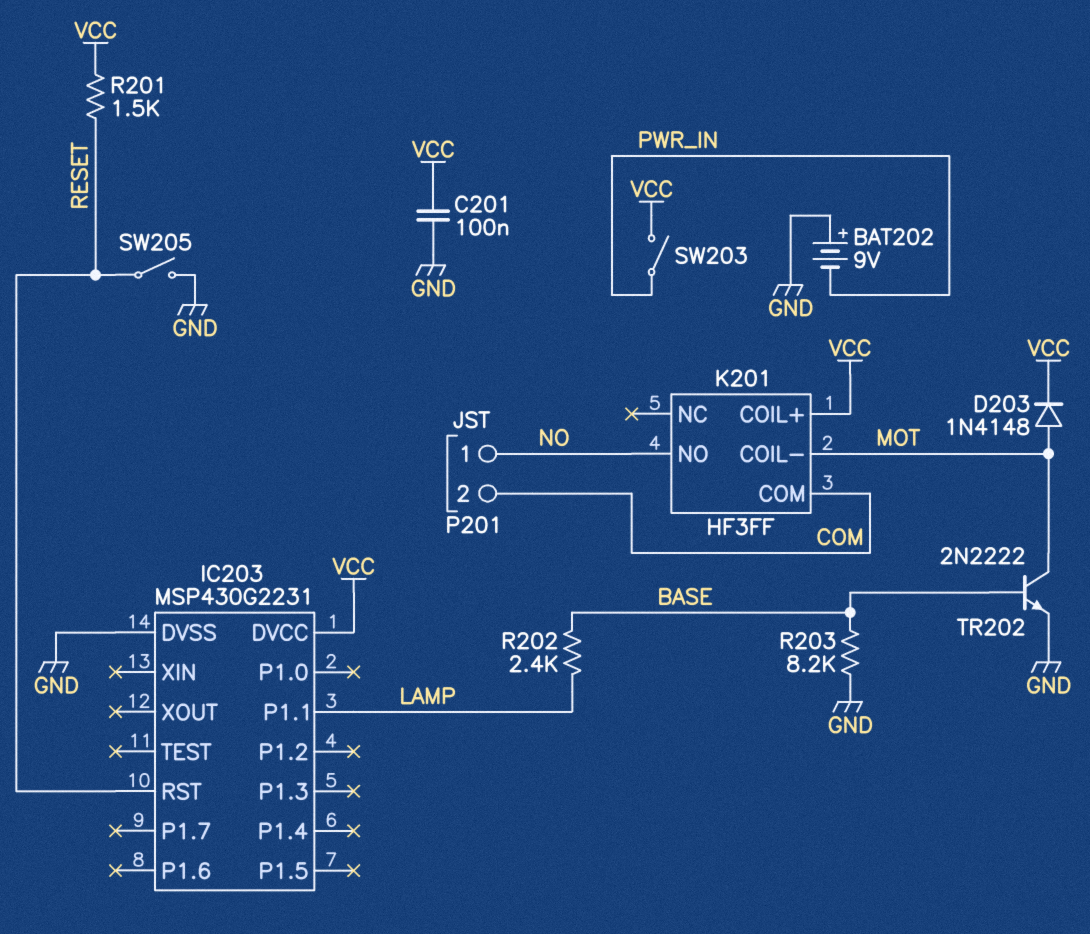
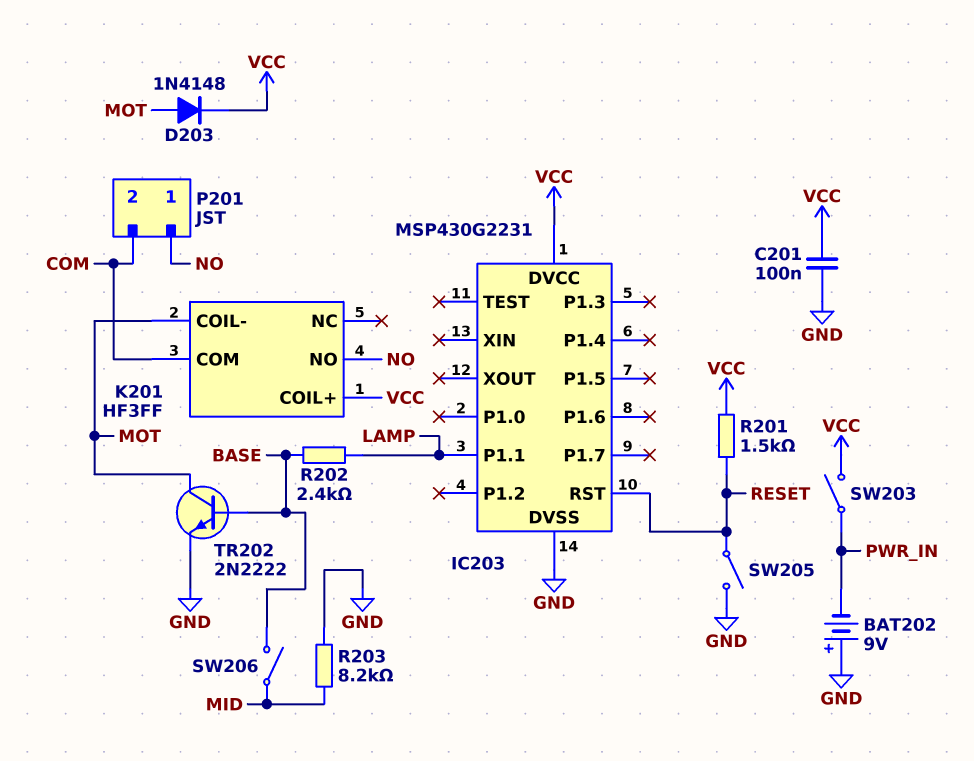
R203: 8.2k (BASE, GND) -> 8.2k (GND, MID)
SW206: none -> switch (BASE, MID)

